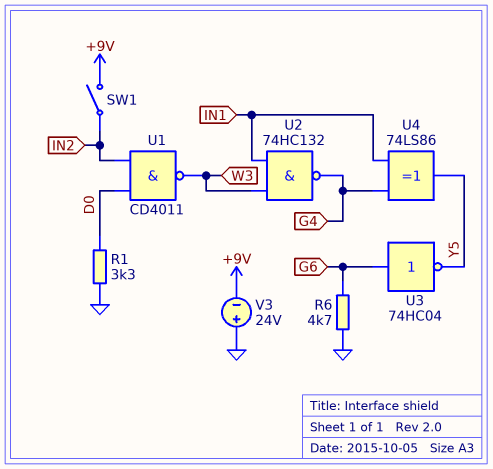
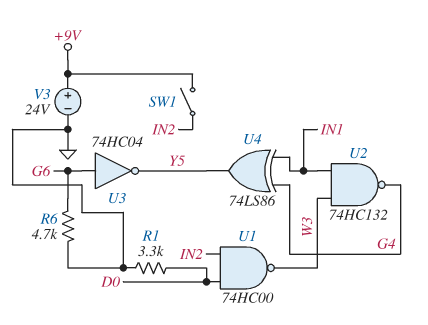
U1: NAND CD4011 (in D0, in IN2, out W3) -> NAND 74HC00 (in D0, in IN2, out W3)
V3: 24V (plus GND, minus +9V) -> 24V (plus +9V, minus GND)

